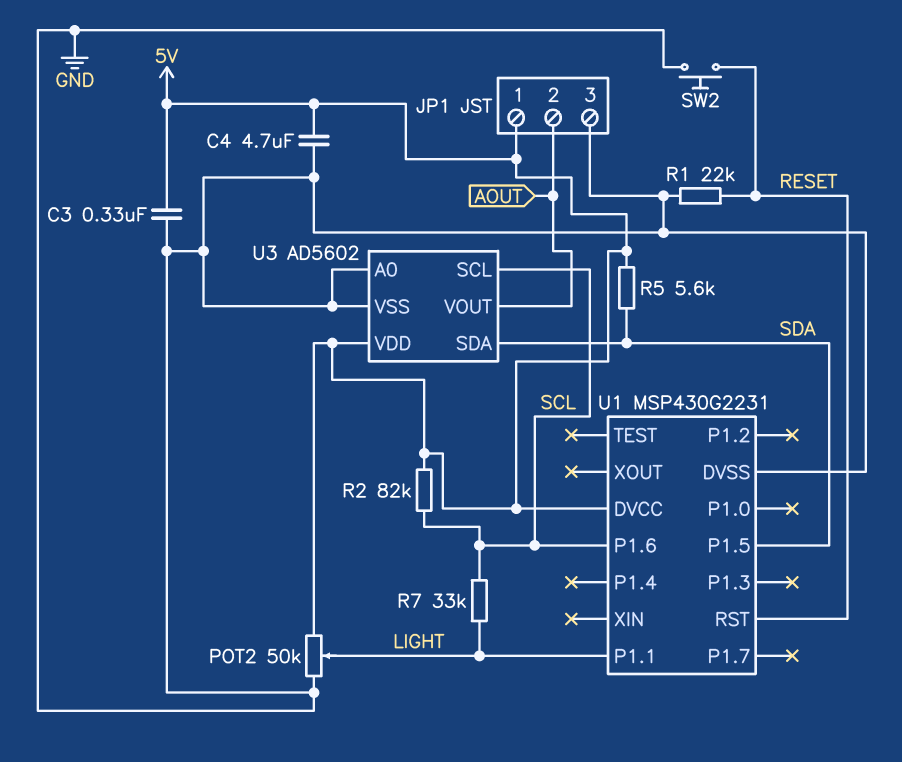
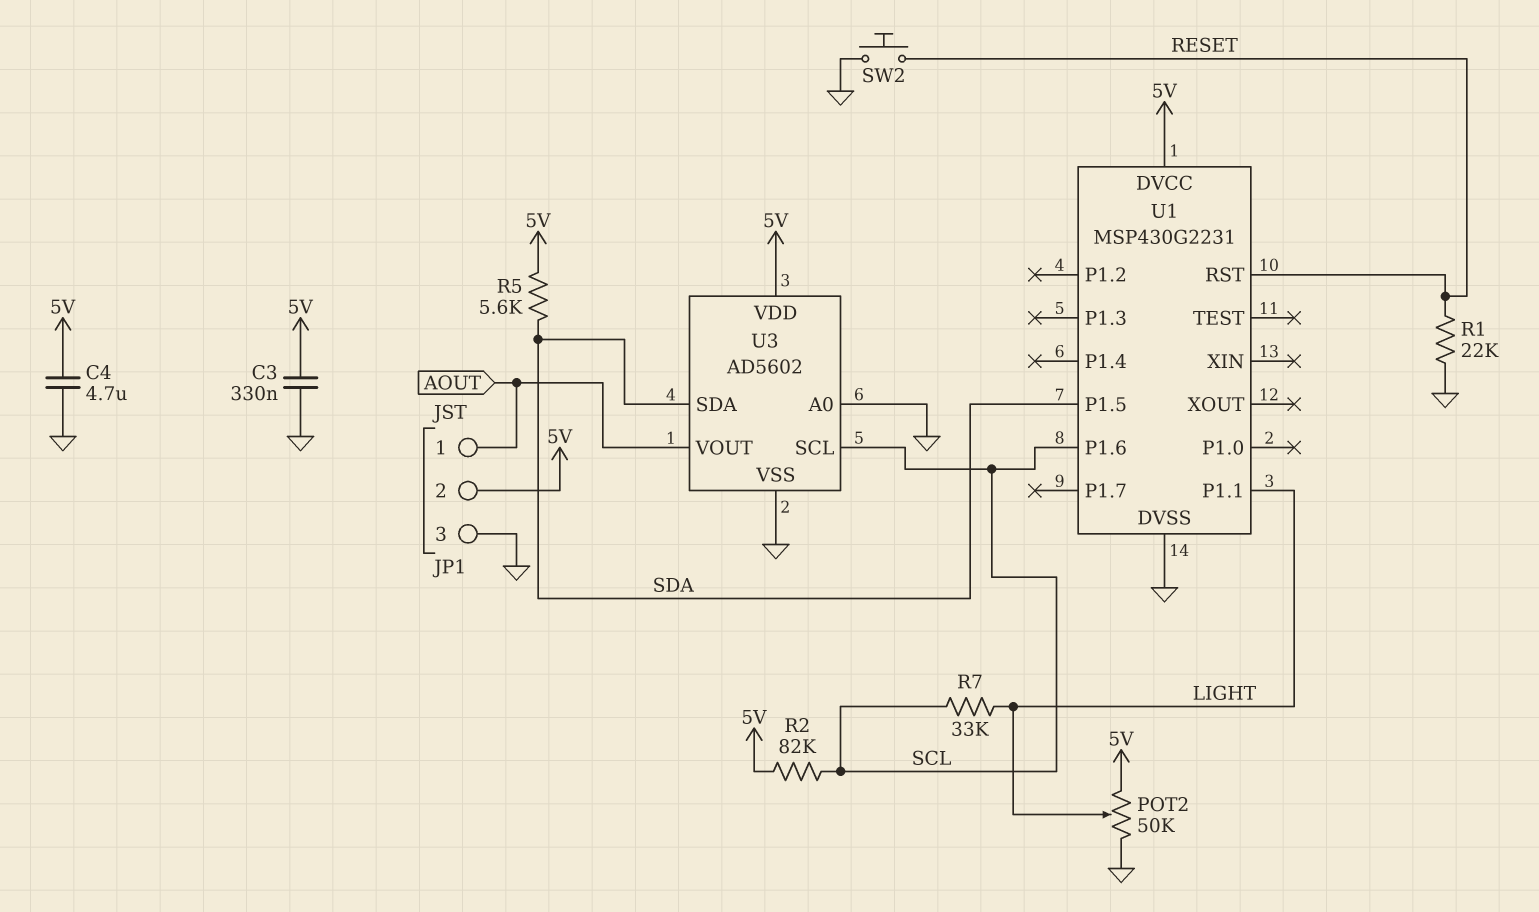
JP1 pin 1: 5V -> AOUT
JP1 pin 2: AOUT -> 5V

